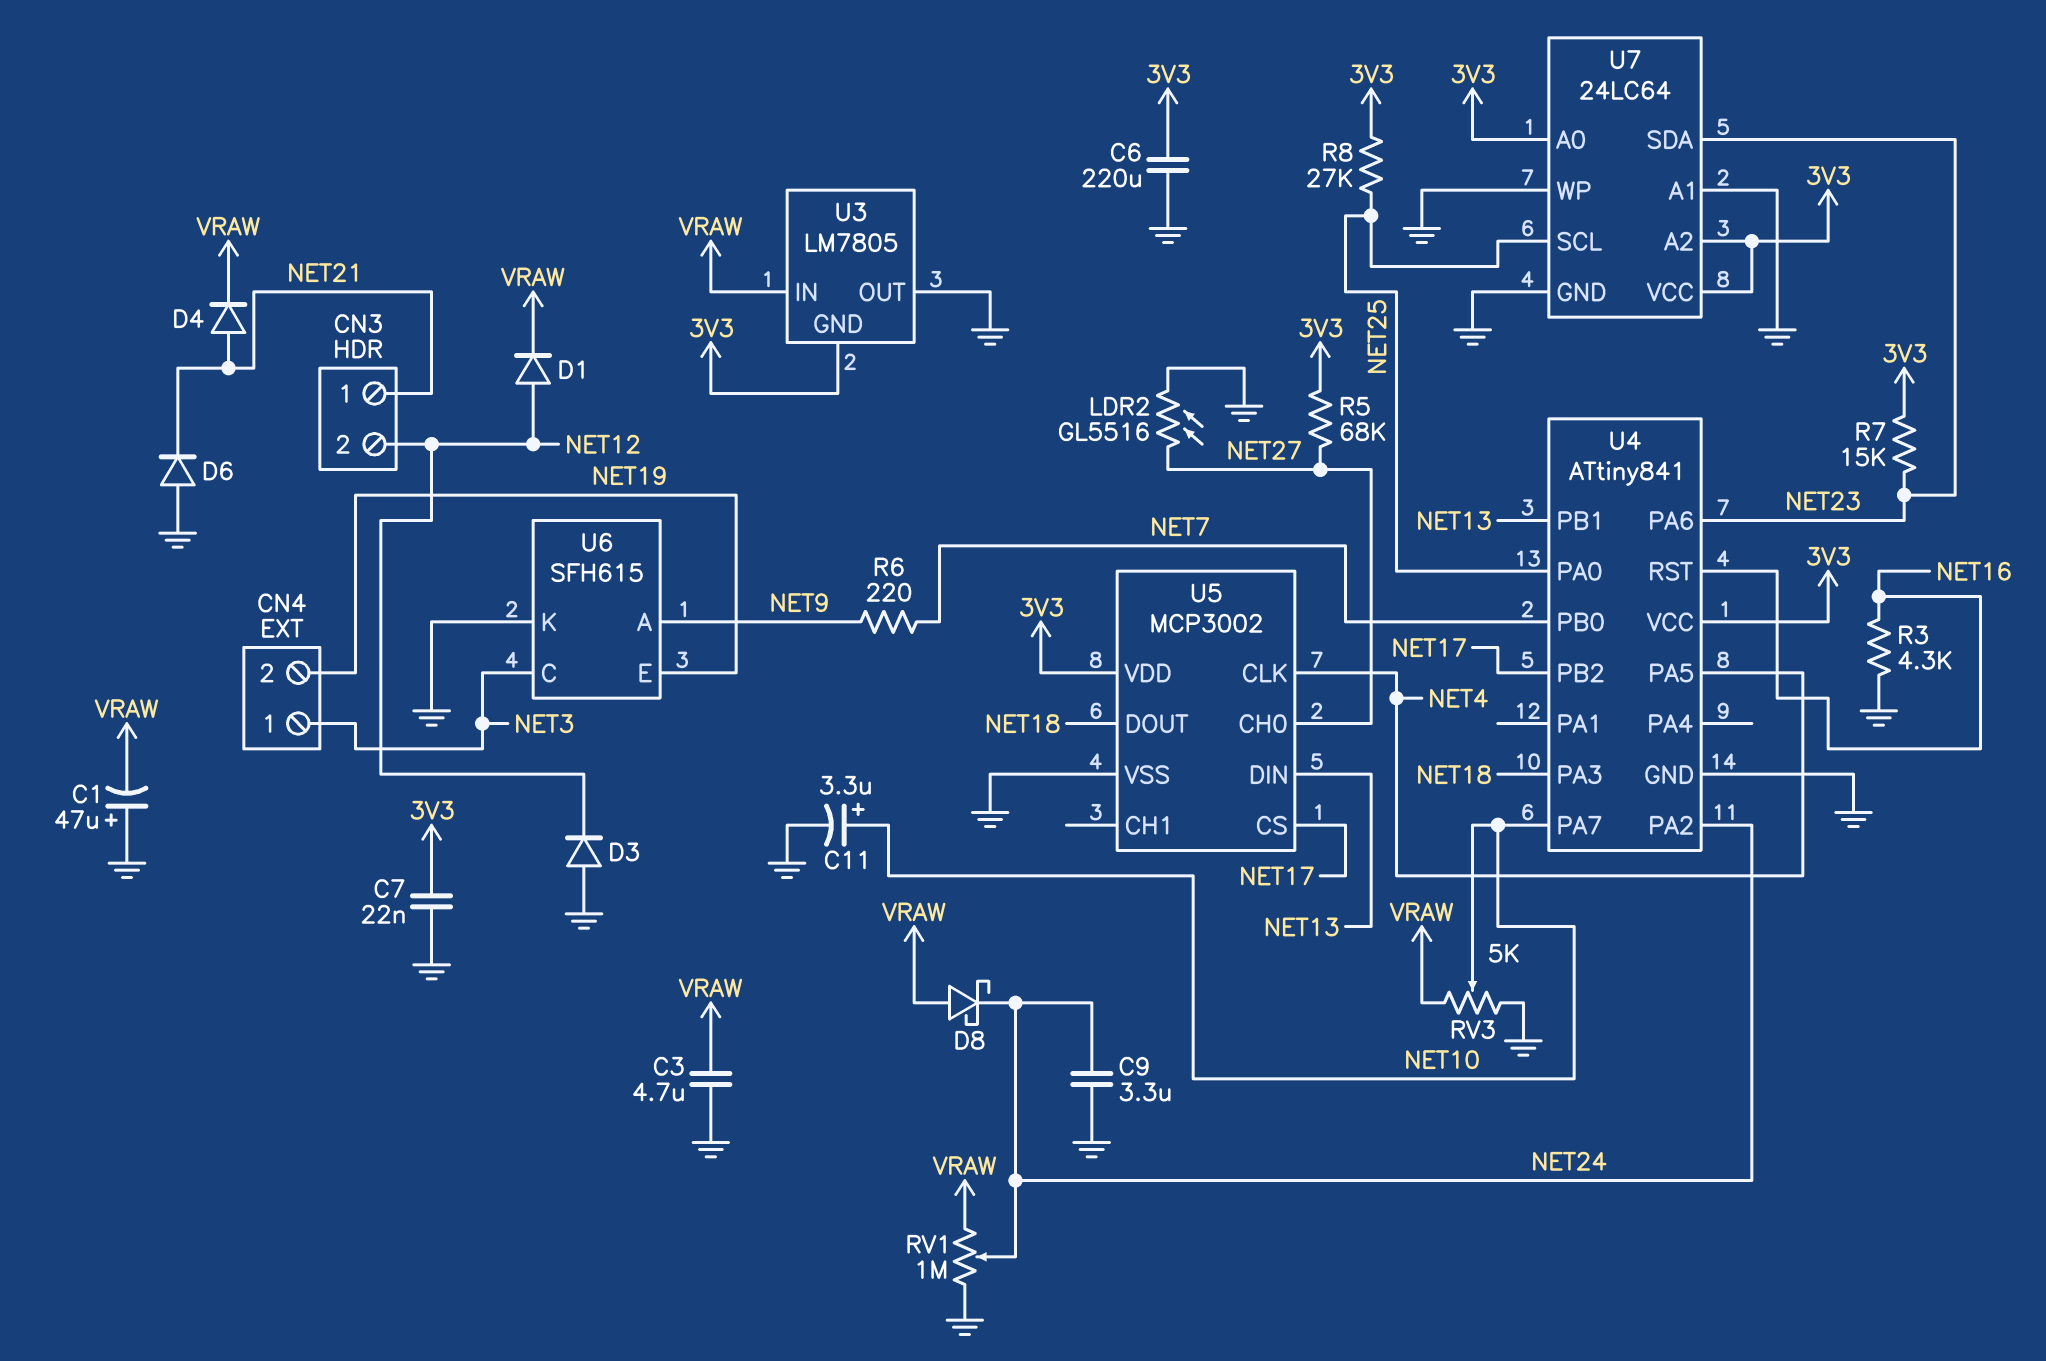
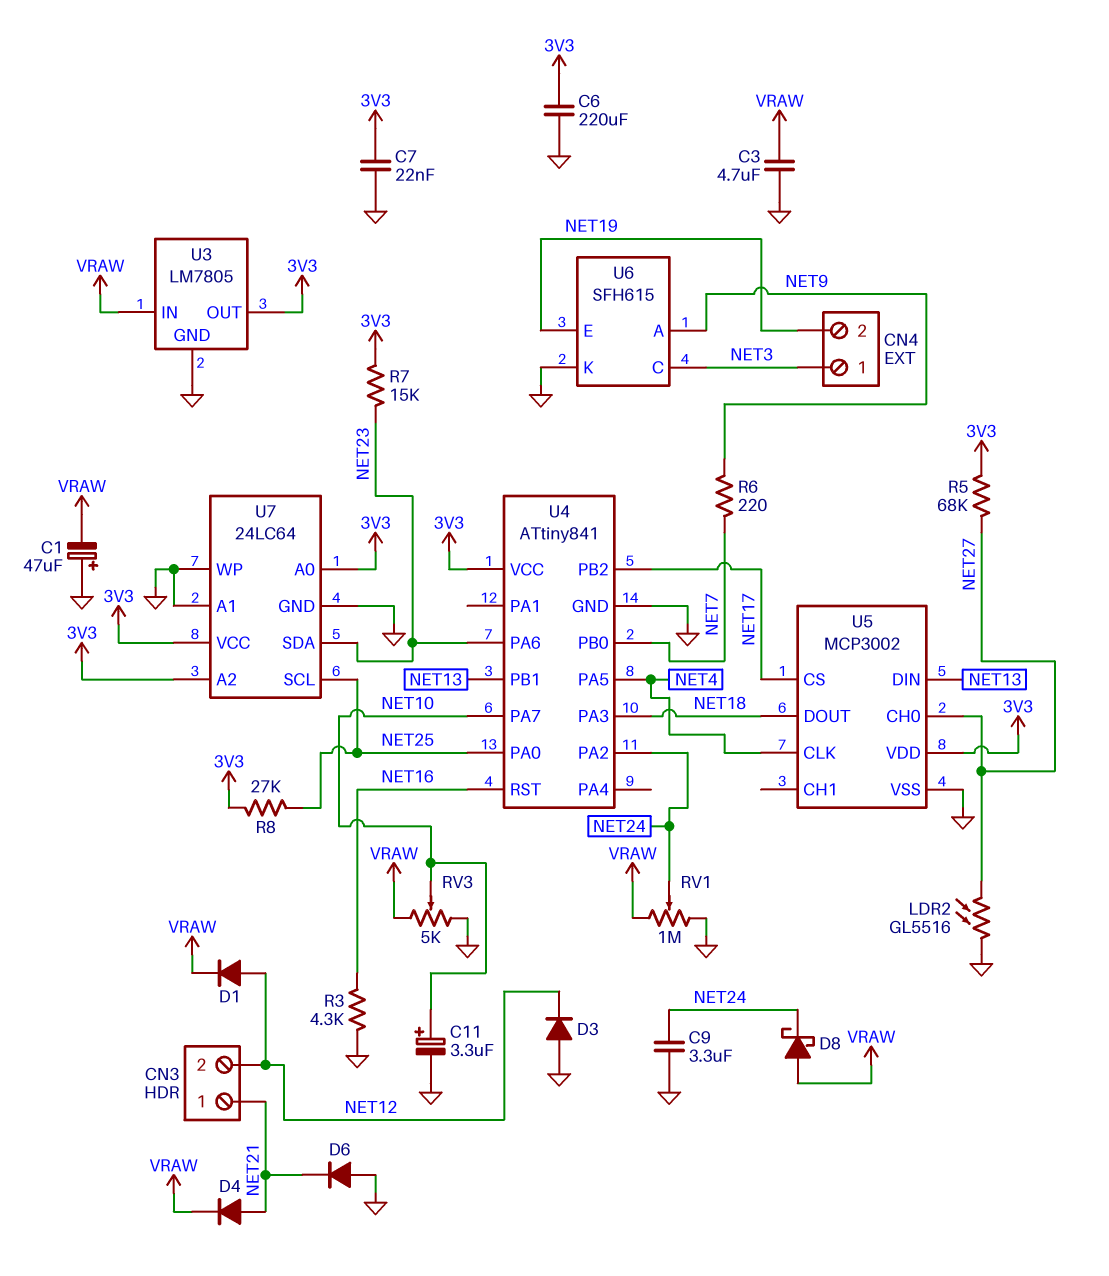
U3 pin GND: 3V3 -> GND
U3 pin OUT: GND -> 3V3

